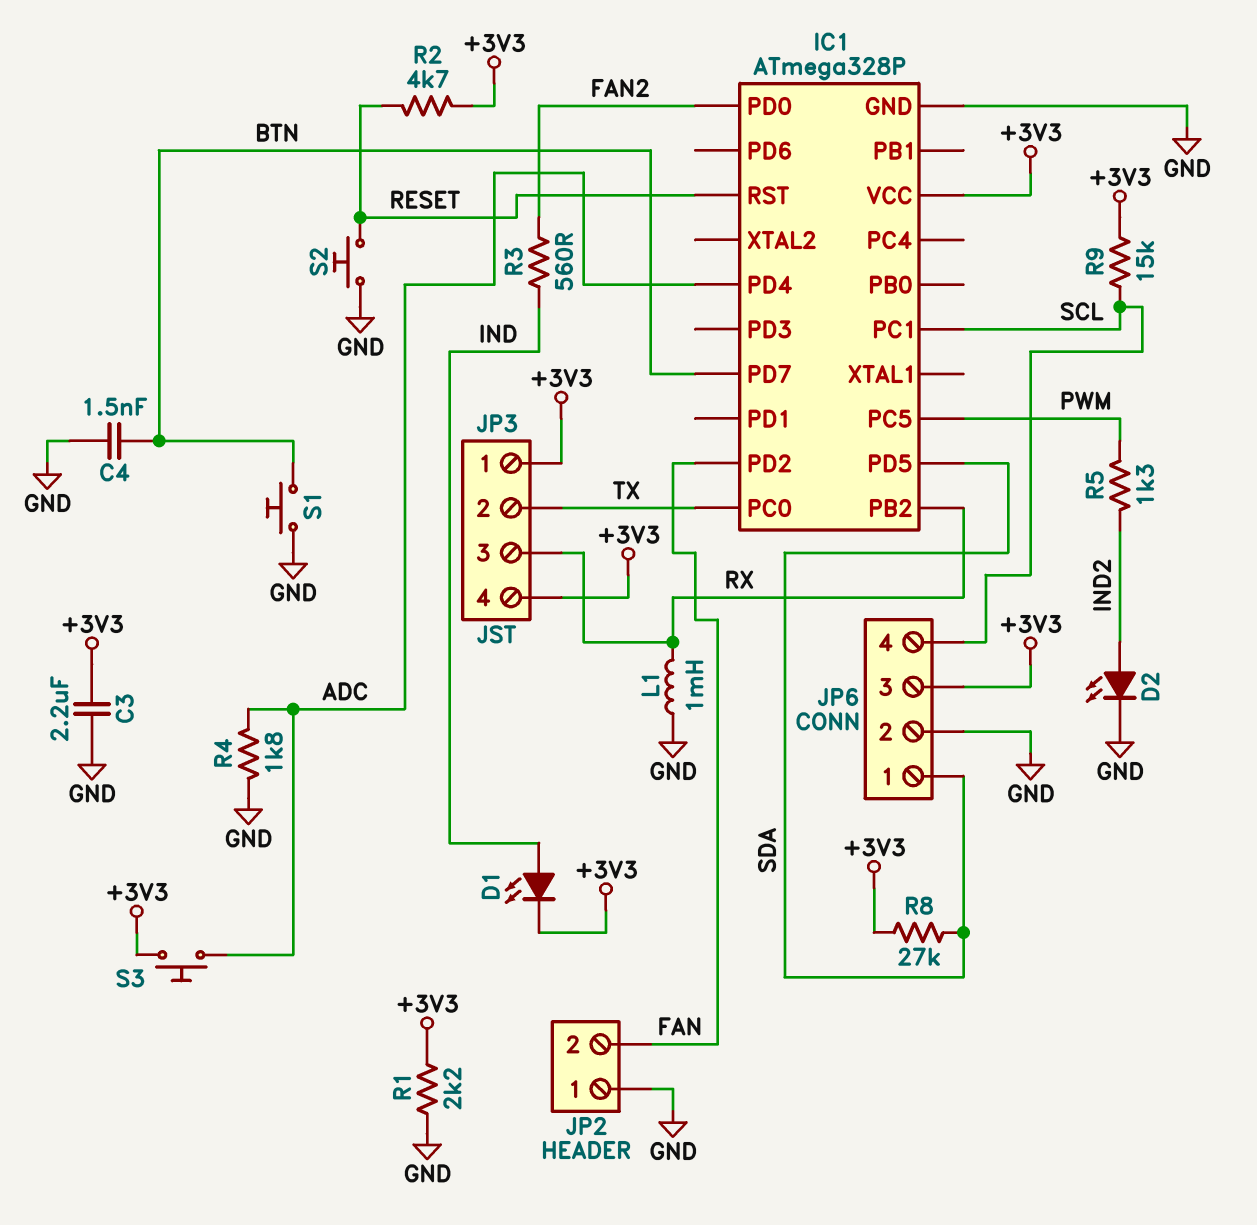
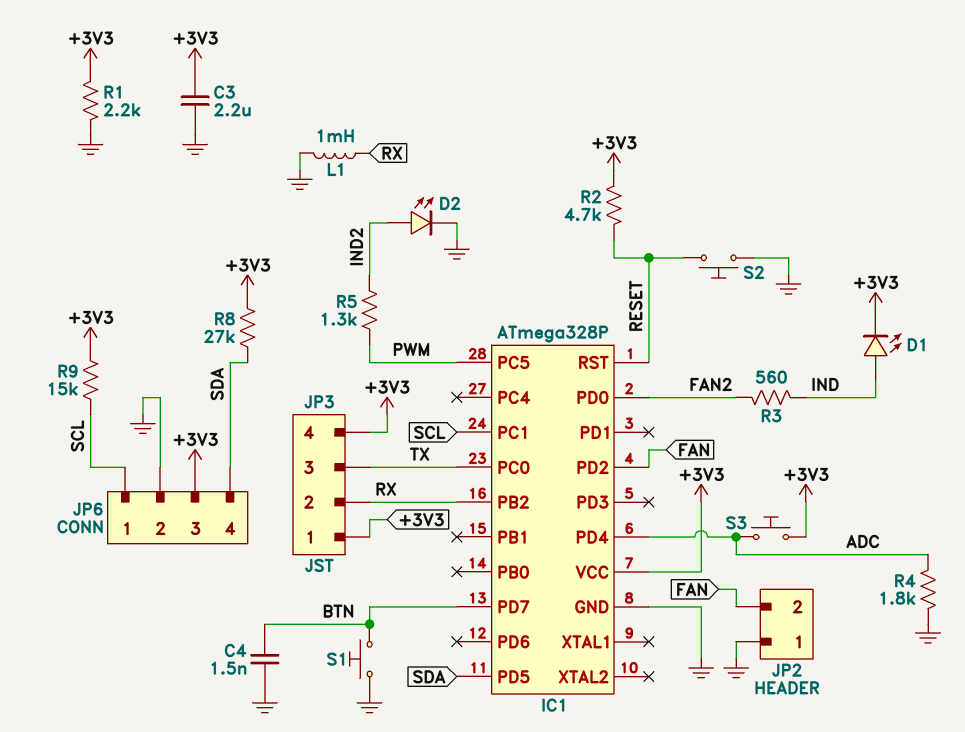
JP3 pin 2: TX -> RX
JP3 pin 3: RX -> TX
JP6 pin 1: SDA -> SCL
JP6 pin 4: SCL -> SDA

